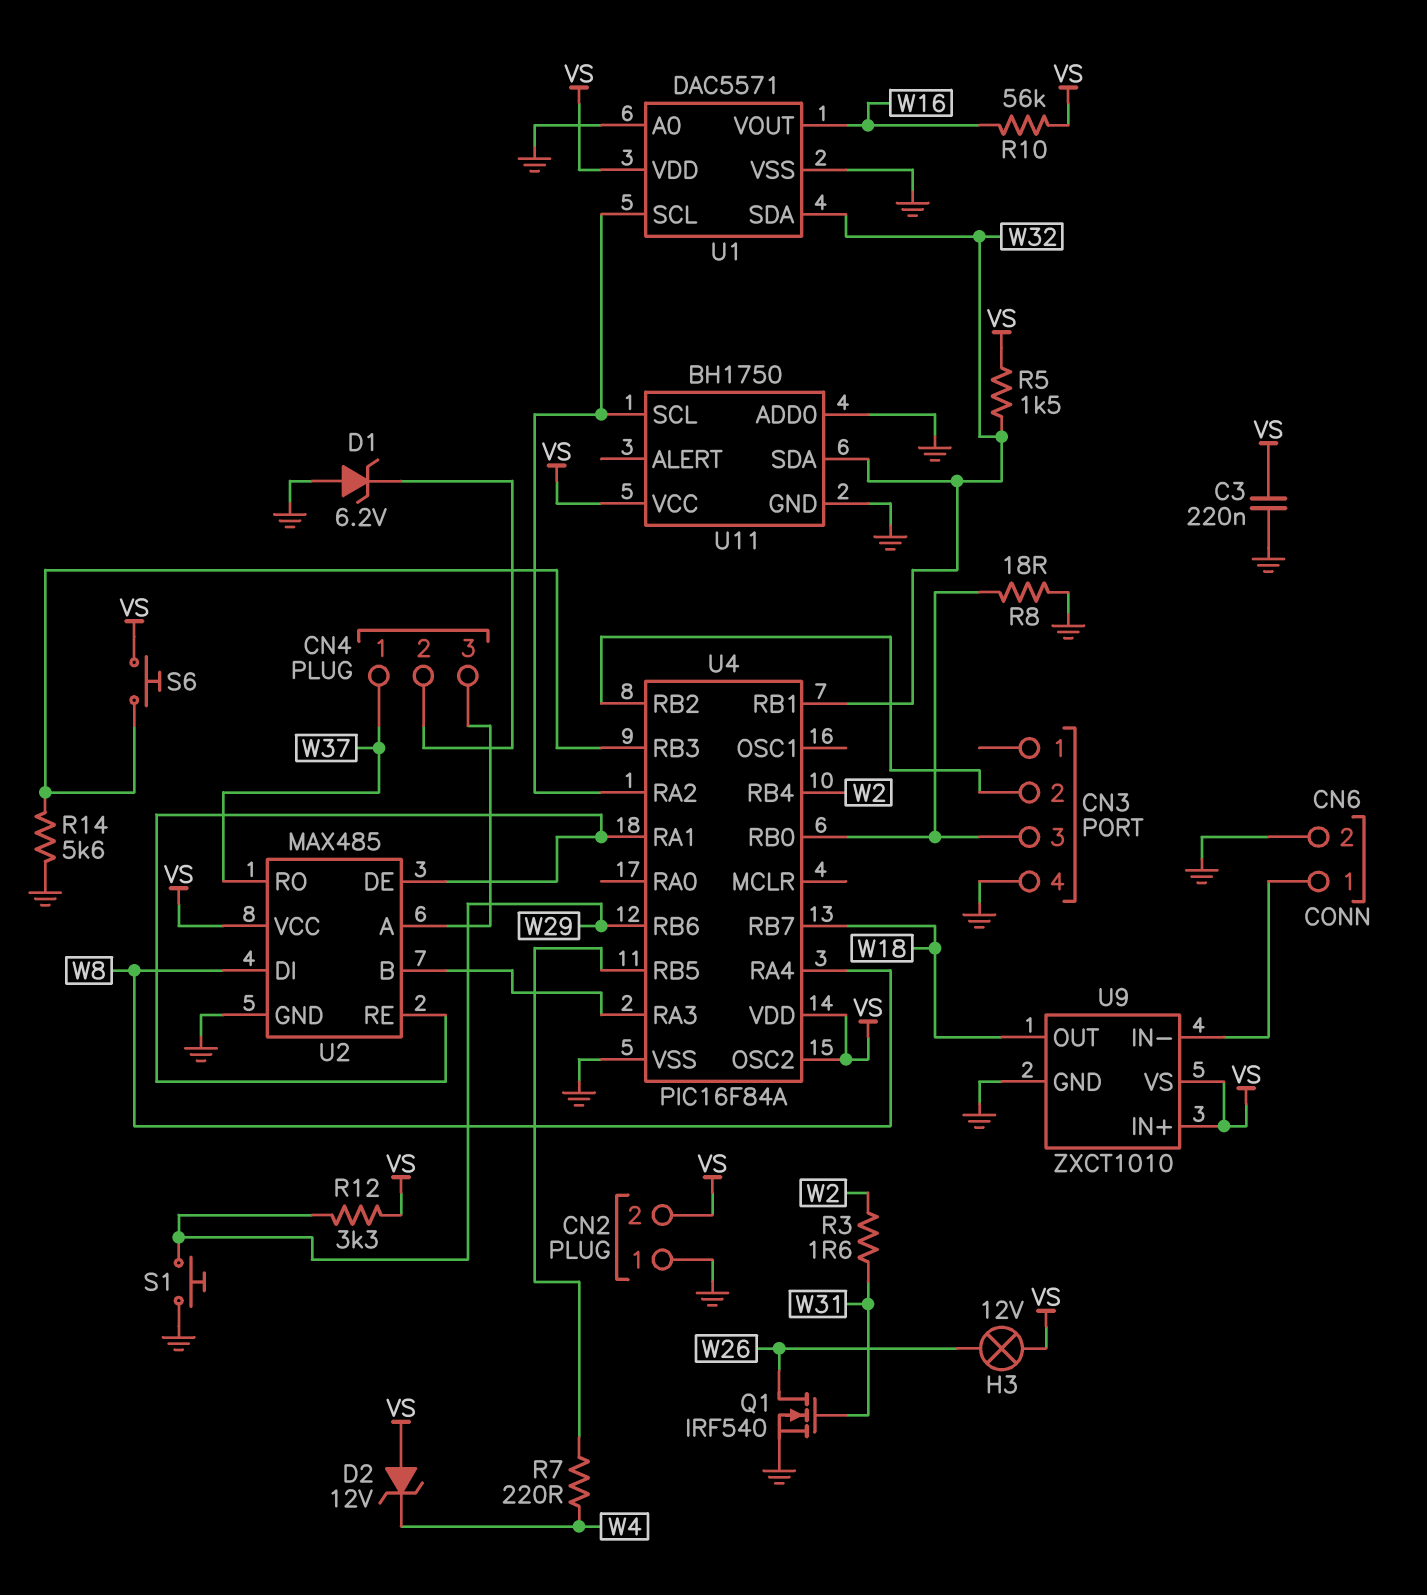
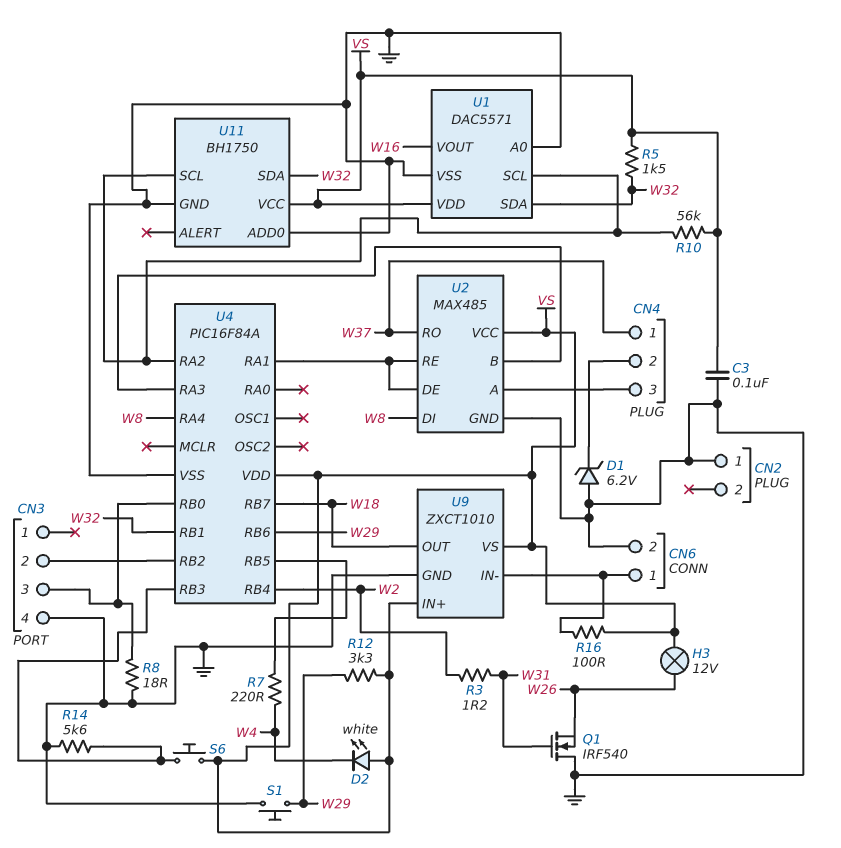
C3: 220nF (GND, VS) -> 100nF (GND, VS)
CN2 pin 2: VS -> none
D2: zener 12V (A VS, K W4) -> LED white (A VS, K W4)
Q1: NMOS IRF540 (G W31, D W26, S GND) -> NMOS IRF540 (G W31, D GND, S W26)
R3: 1.6 (W2, W31) -> 1.2 (W2, W31)
R10: 56k (VS, W16) -> 56k (U1/SCL, VS)
R16: none -> 100 (CN6/1, VS)
U4 pin OSC2: VS -> none

